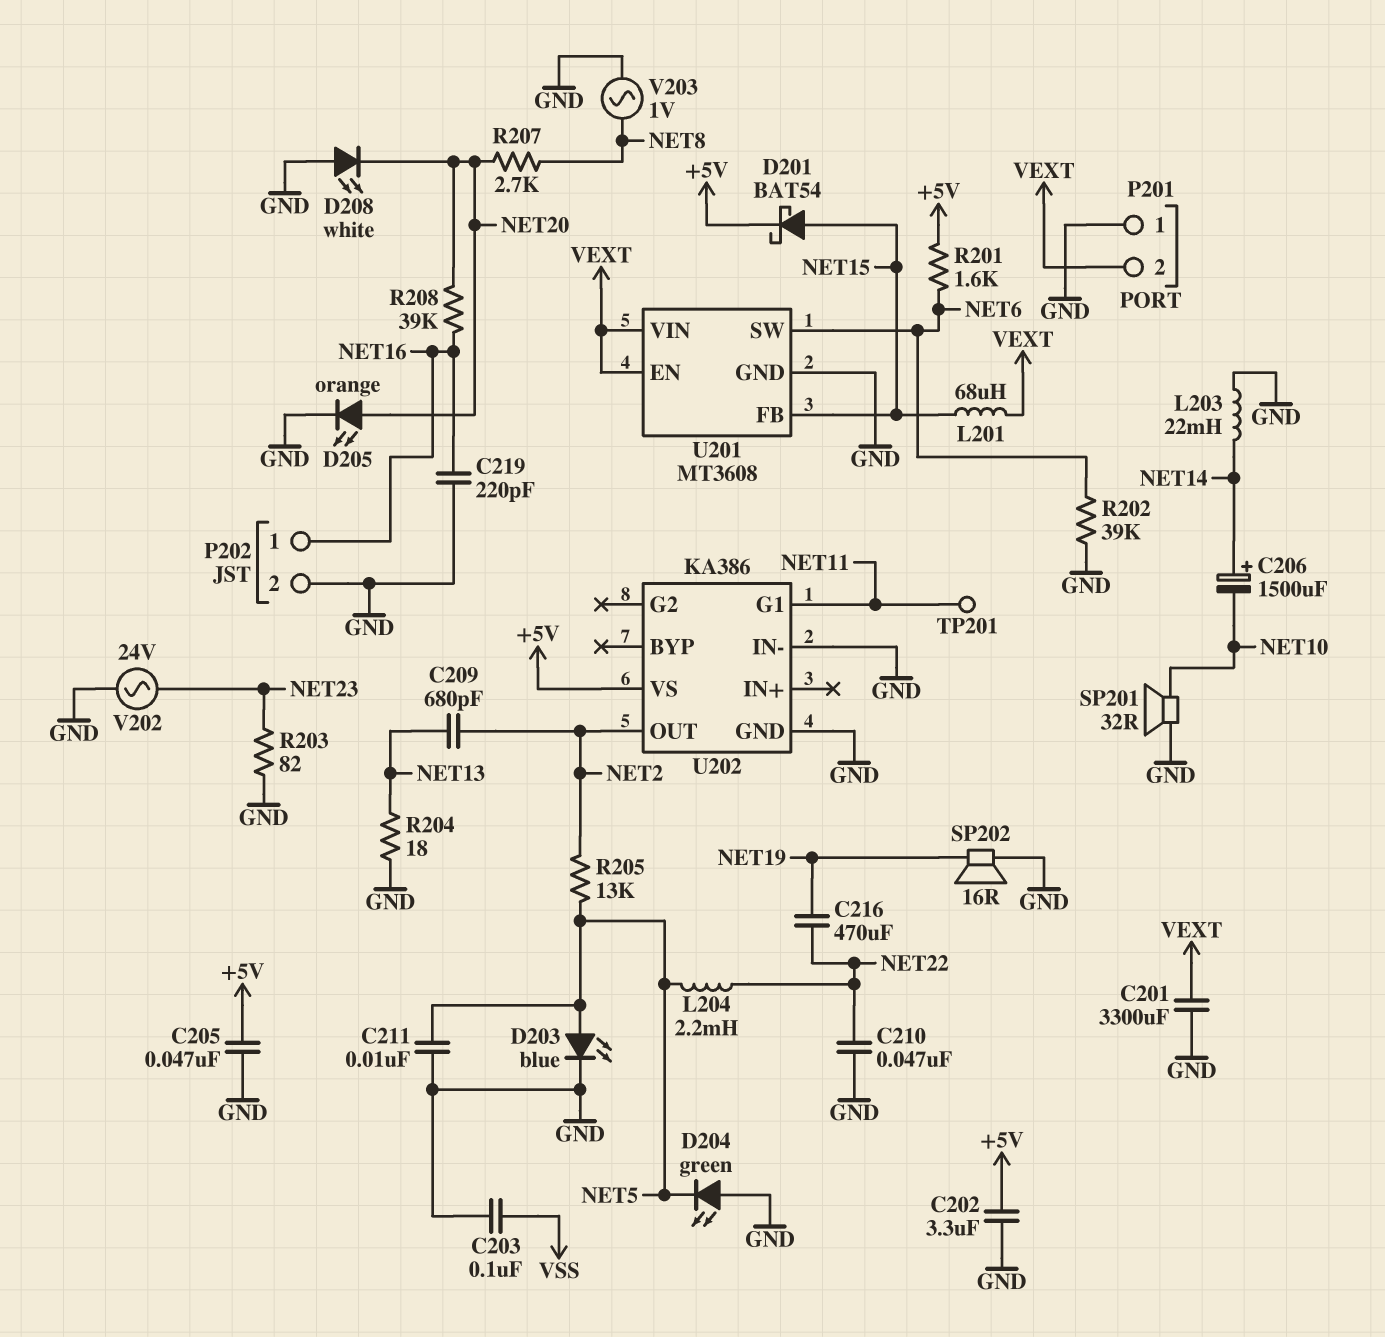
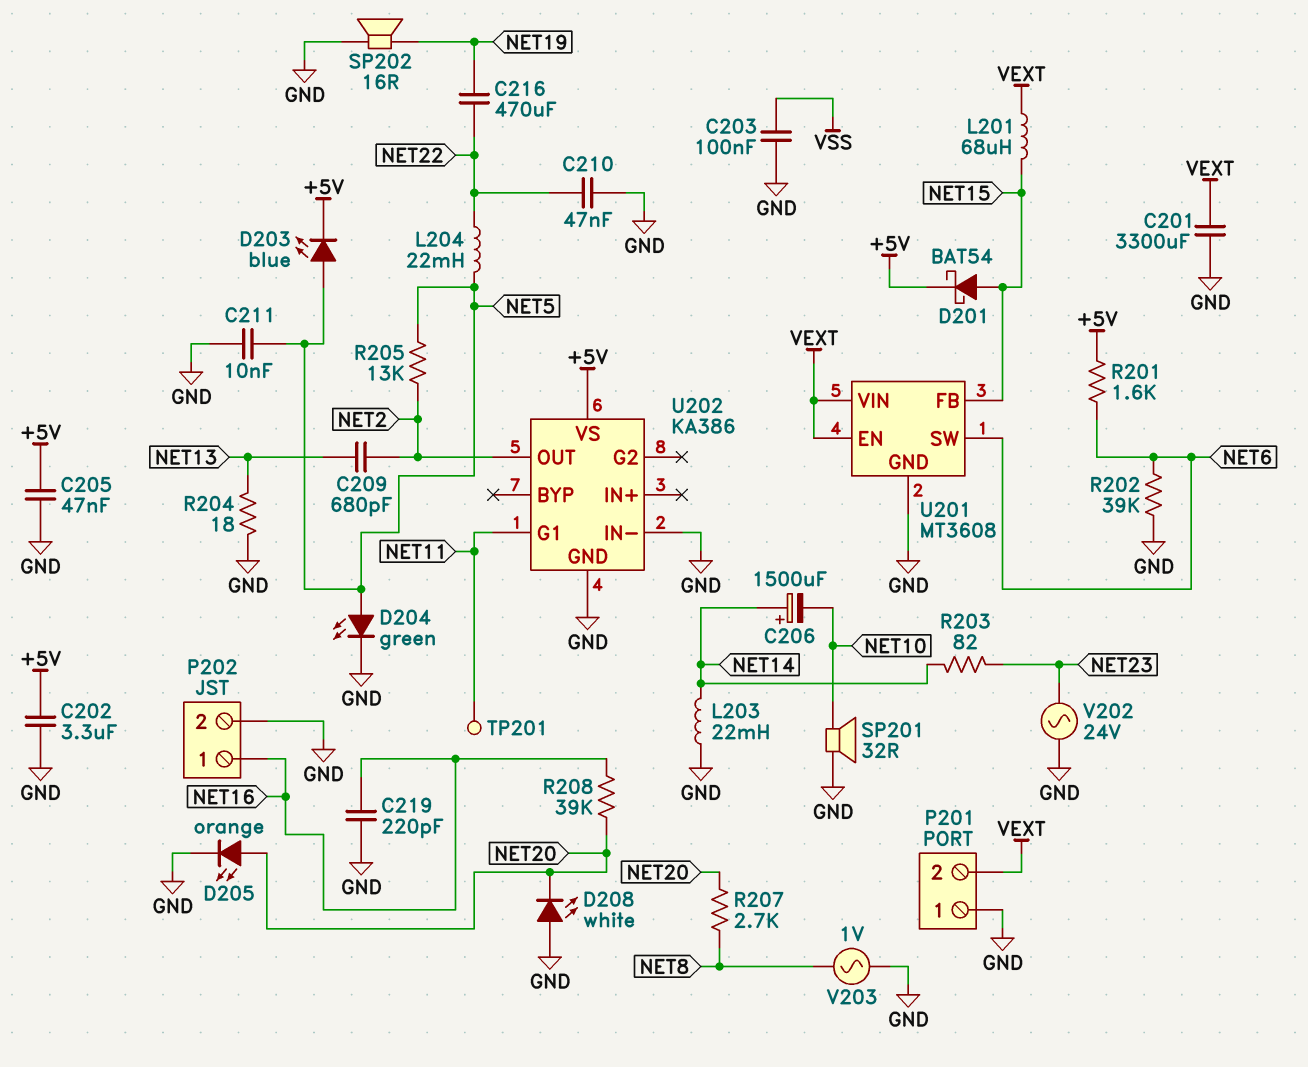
D203: LED blue (A NET5, K GND) -> LED blue (A NET5, K +5V)
D204: LED green (A GND, K NET5) -> LED green (A NET5, K GND)
L204: 2.2mH (NET5, NET22) -> 22mH (NET5, NET22)
R203: 82 (GND, NET23) -> 82 (NET14, NET23)

